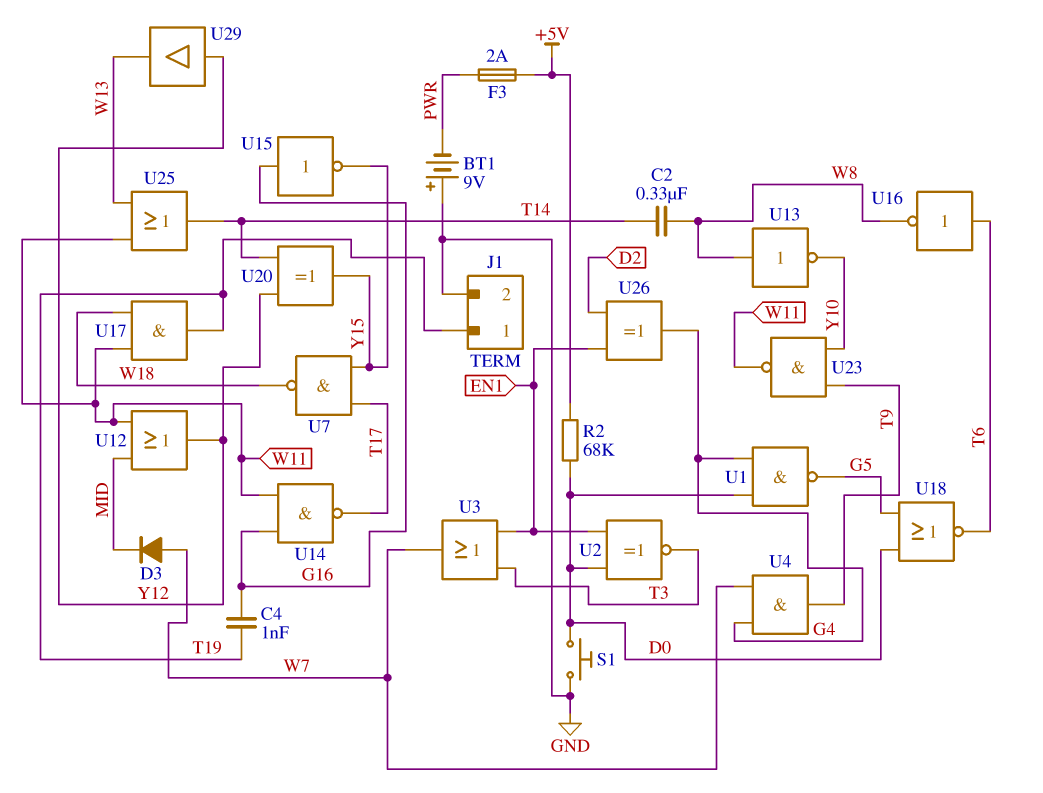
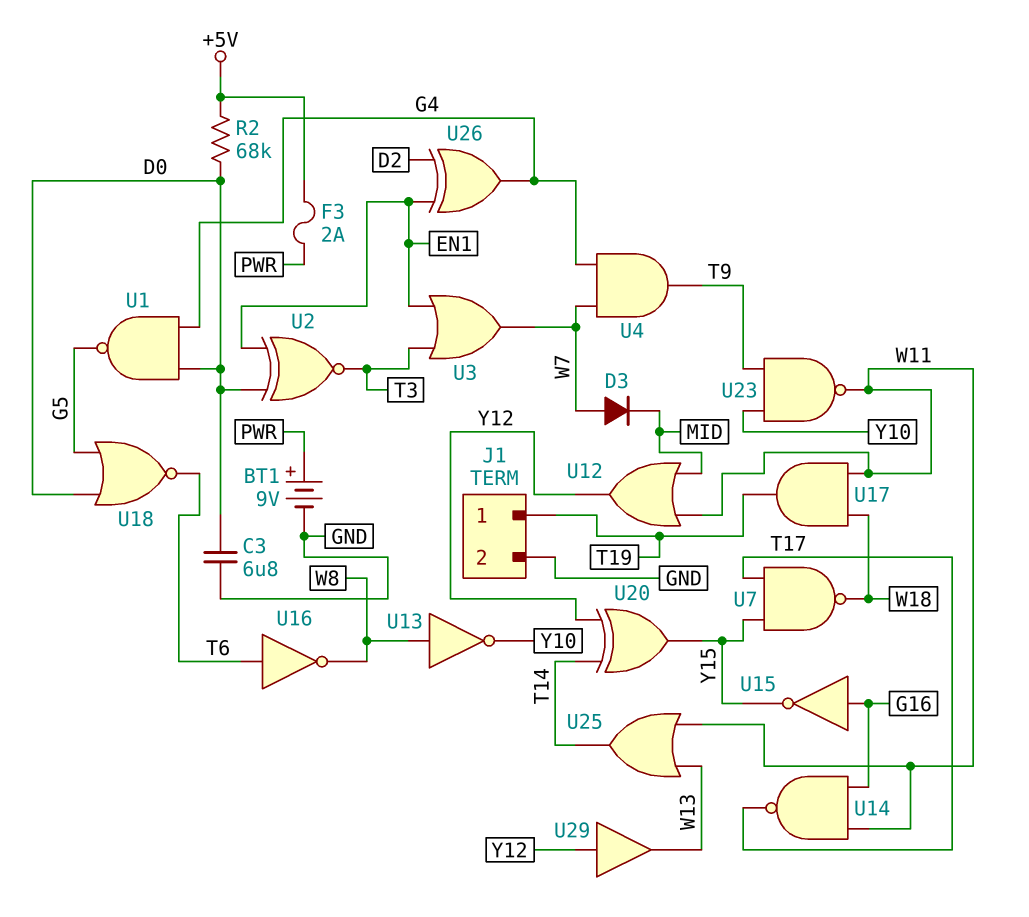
BT1: 9V (plus GND, minus PWR) -> 9V (plus PWR, minus GND)
C2: 330nF (T14, W8) -> none
C3: none -> 6.8uF (D0, GND)
C4: 1nF (G16, T19) -> none
S1: button (D0, GND) -> none

